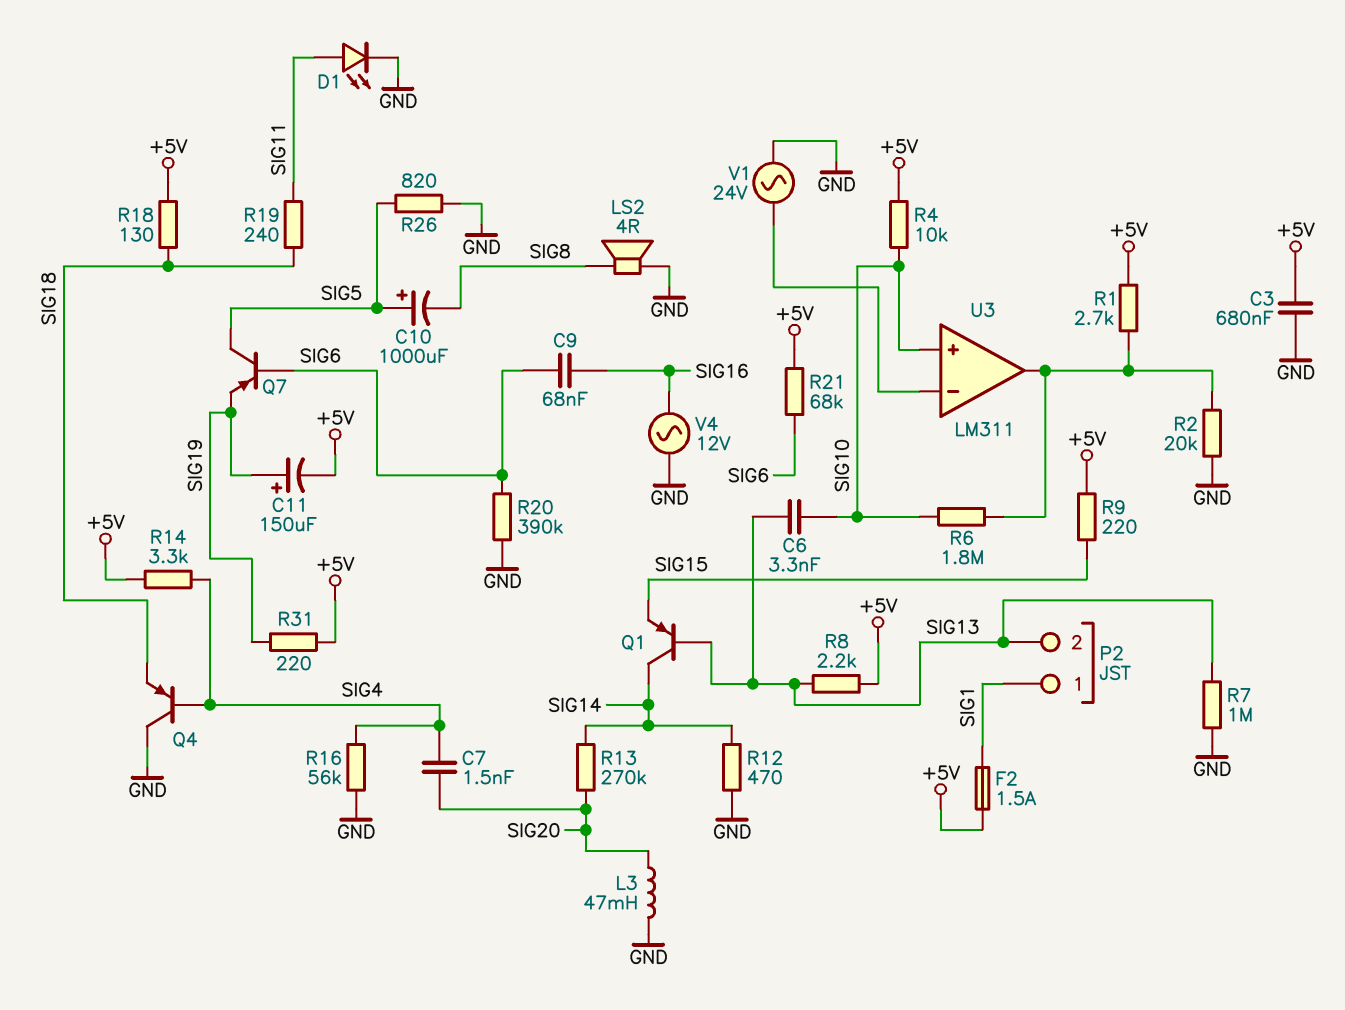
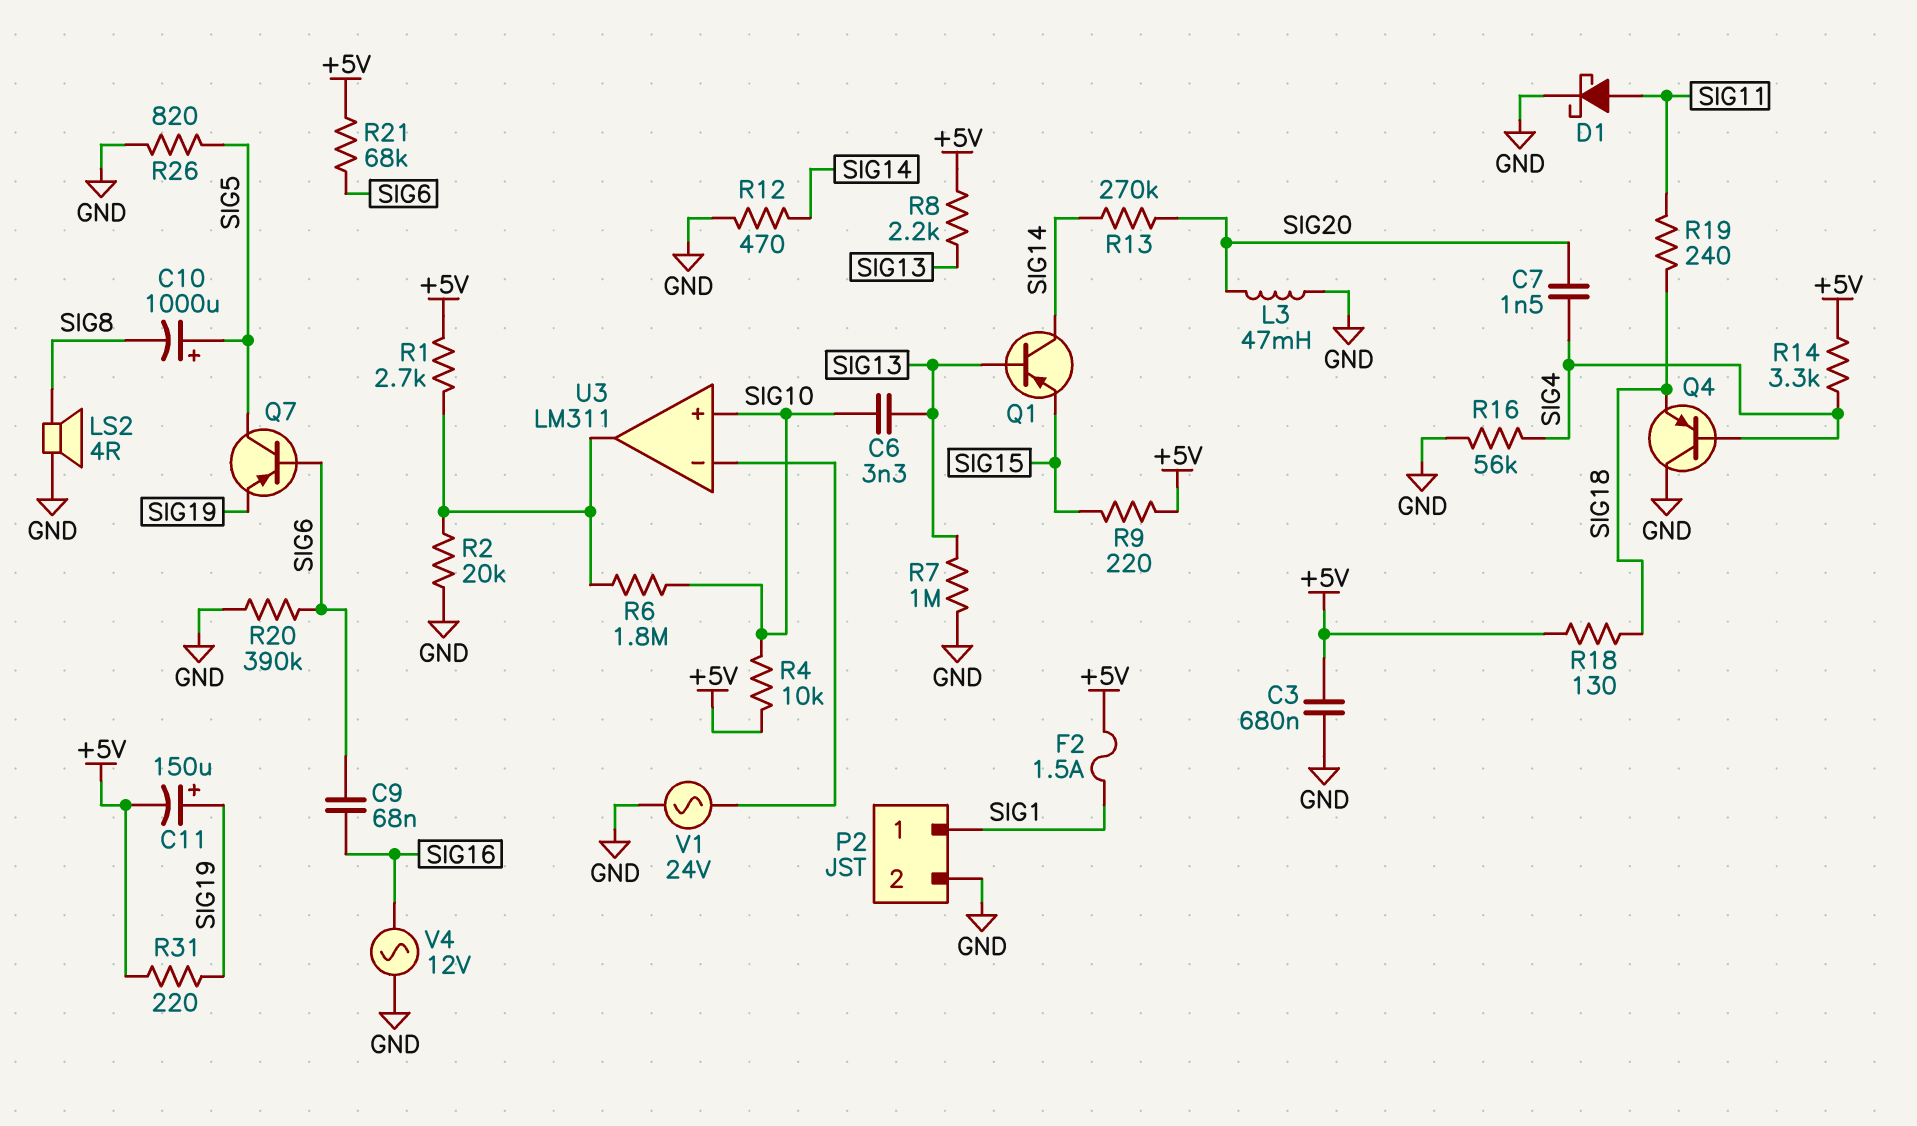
D1: LED (A SIG11, K GND) -> schottky (A SIG11, K GND)
P2 pin 2: SIG13 -> GND

